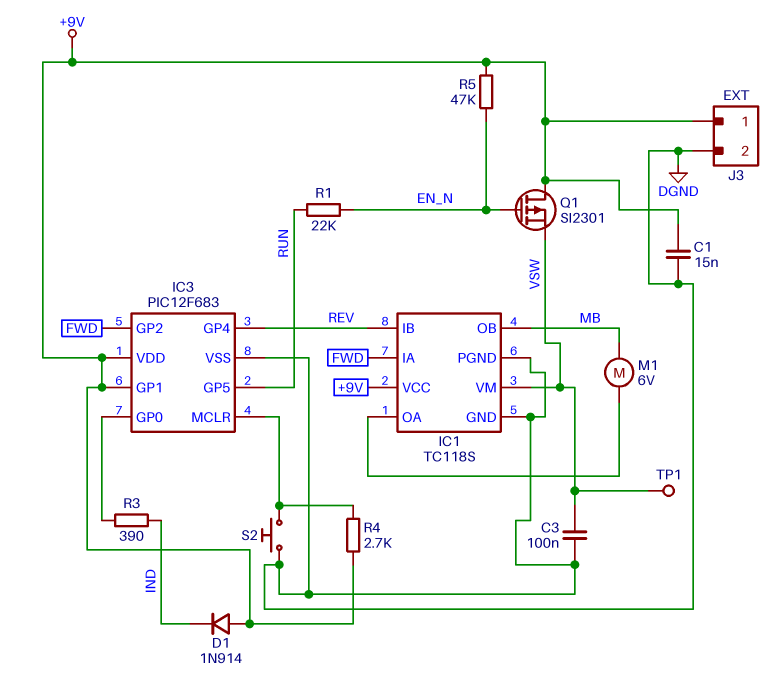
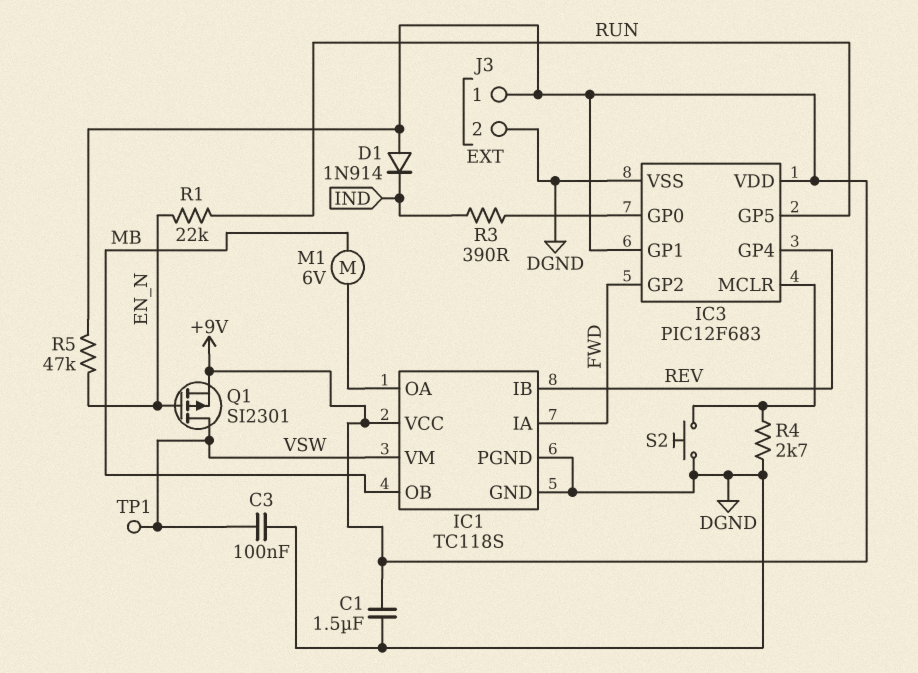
C1: 15nF (+9V, DGND) -> 1.5uF (+9V, DGND)
Q1: PMOS SI2301 (G EN_N, D +9V, S VSW) -> PMOS SI2301 (G EN_N, D VSW, S +9V)
R4: 2.7k (+9V, IC3/MCLR) -> 2.7k (DGND, IC3/MCLR)

